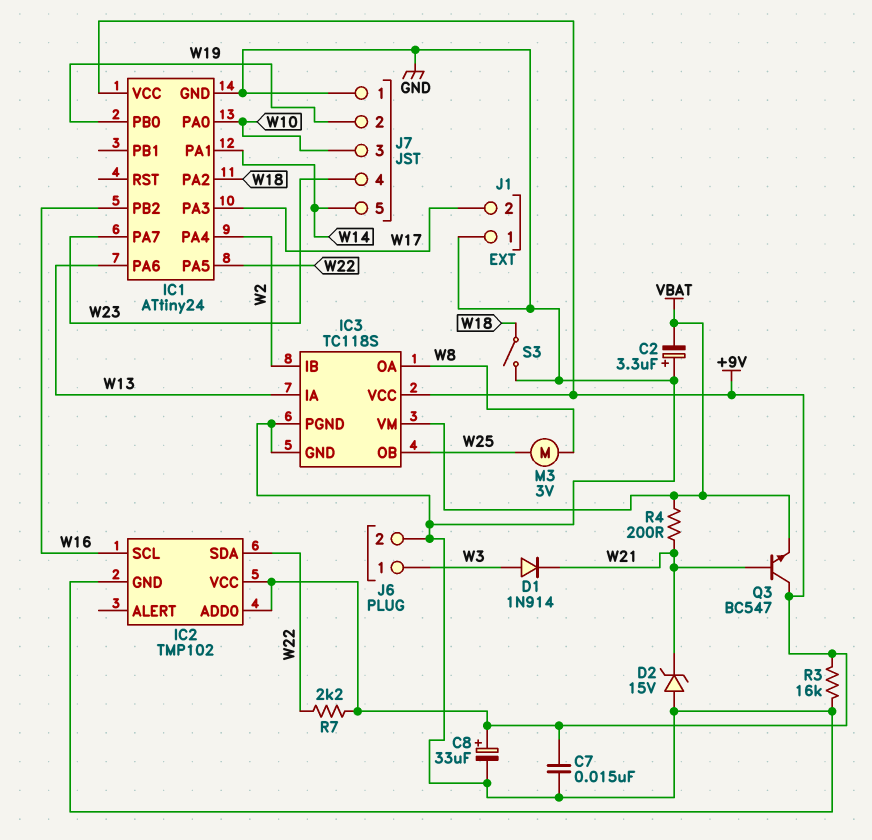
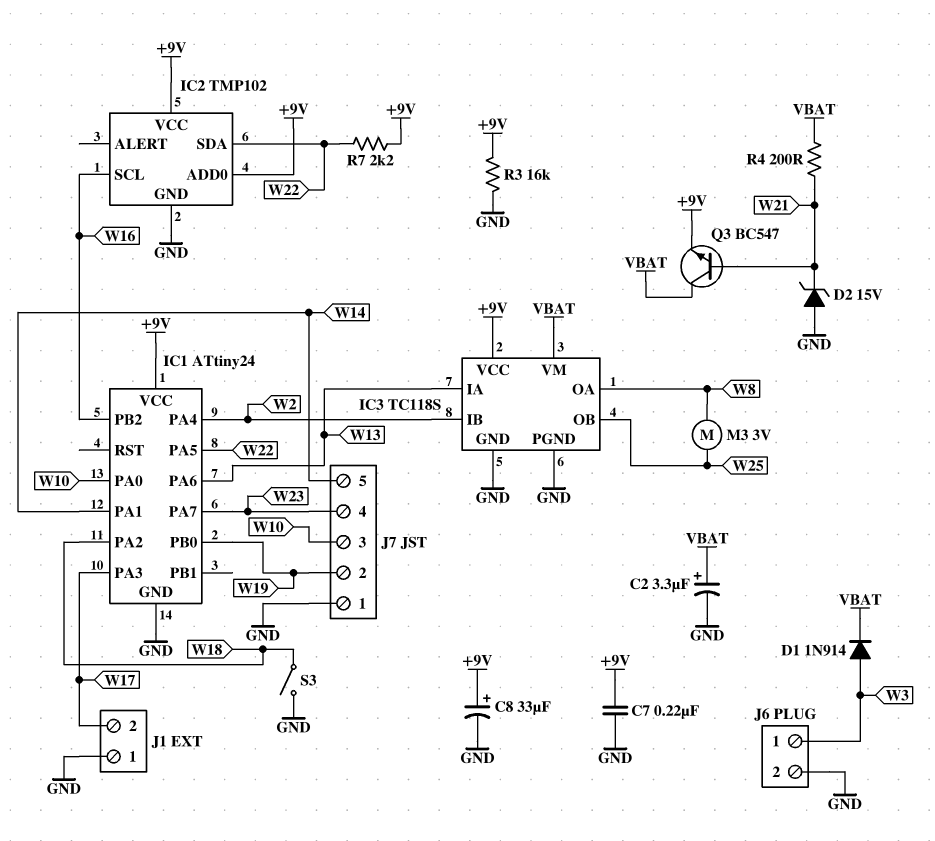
C2: 3.3uF (plus GND, minus VBAT) -> 3.3uF (plus VBAT, minus GND)
C7: 15nF (+9V, GND) -> 220nF (+9V, GND)
D1: diode 1N914 (A W3, K W21) -> diode 1N914 (A W3, K VBAT)
Q3: NPN BC547 (B W21, C +9V, E VBAT) -> NPN BC547 (B W21, C VBAT, E +9V)

